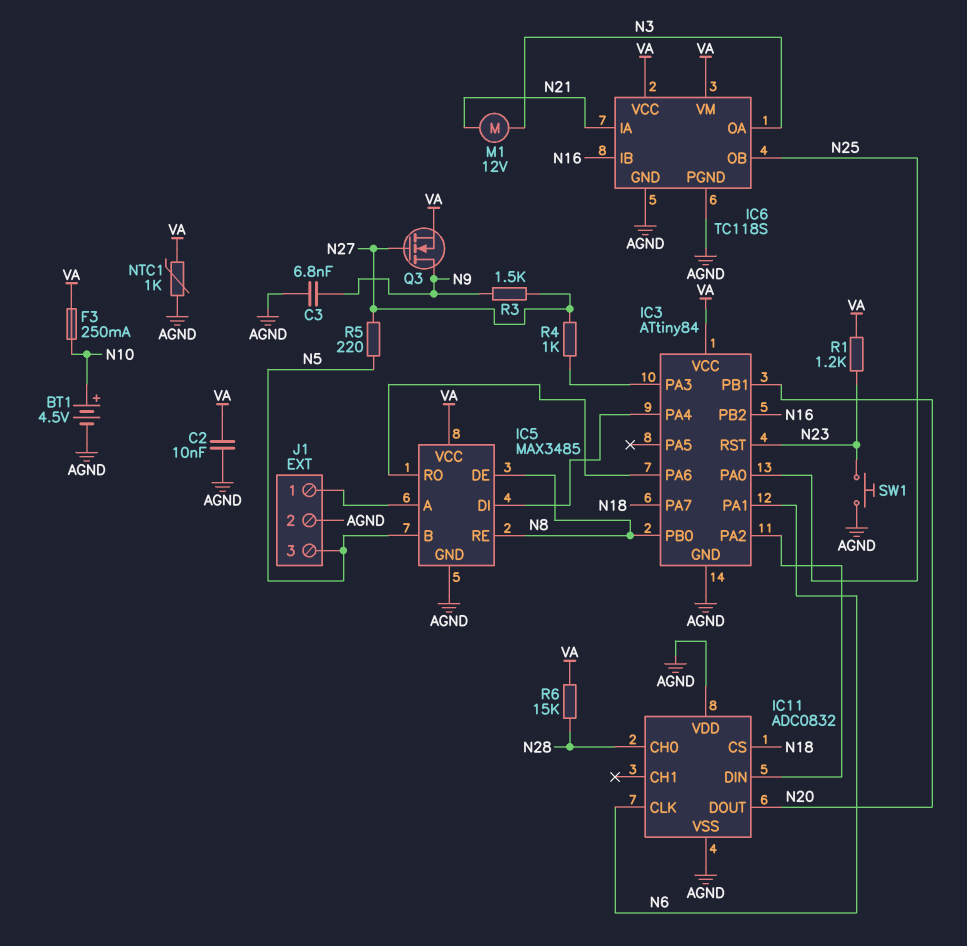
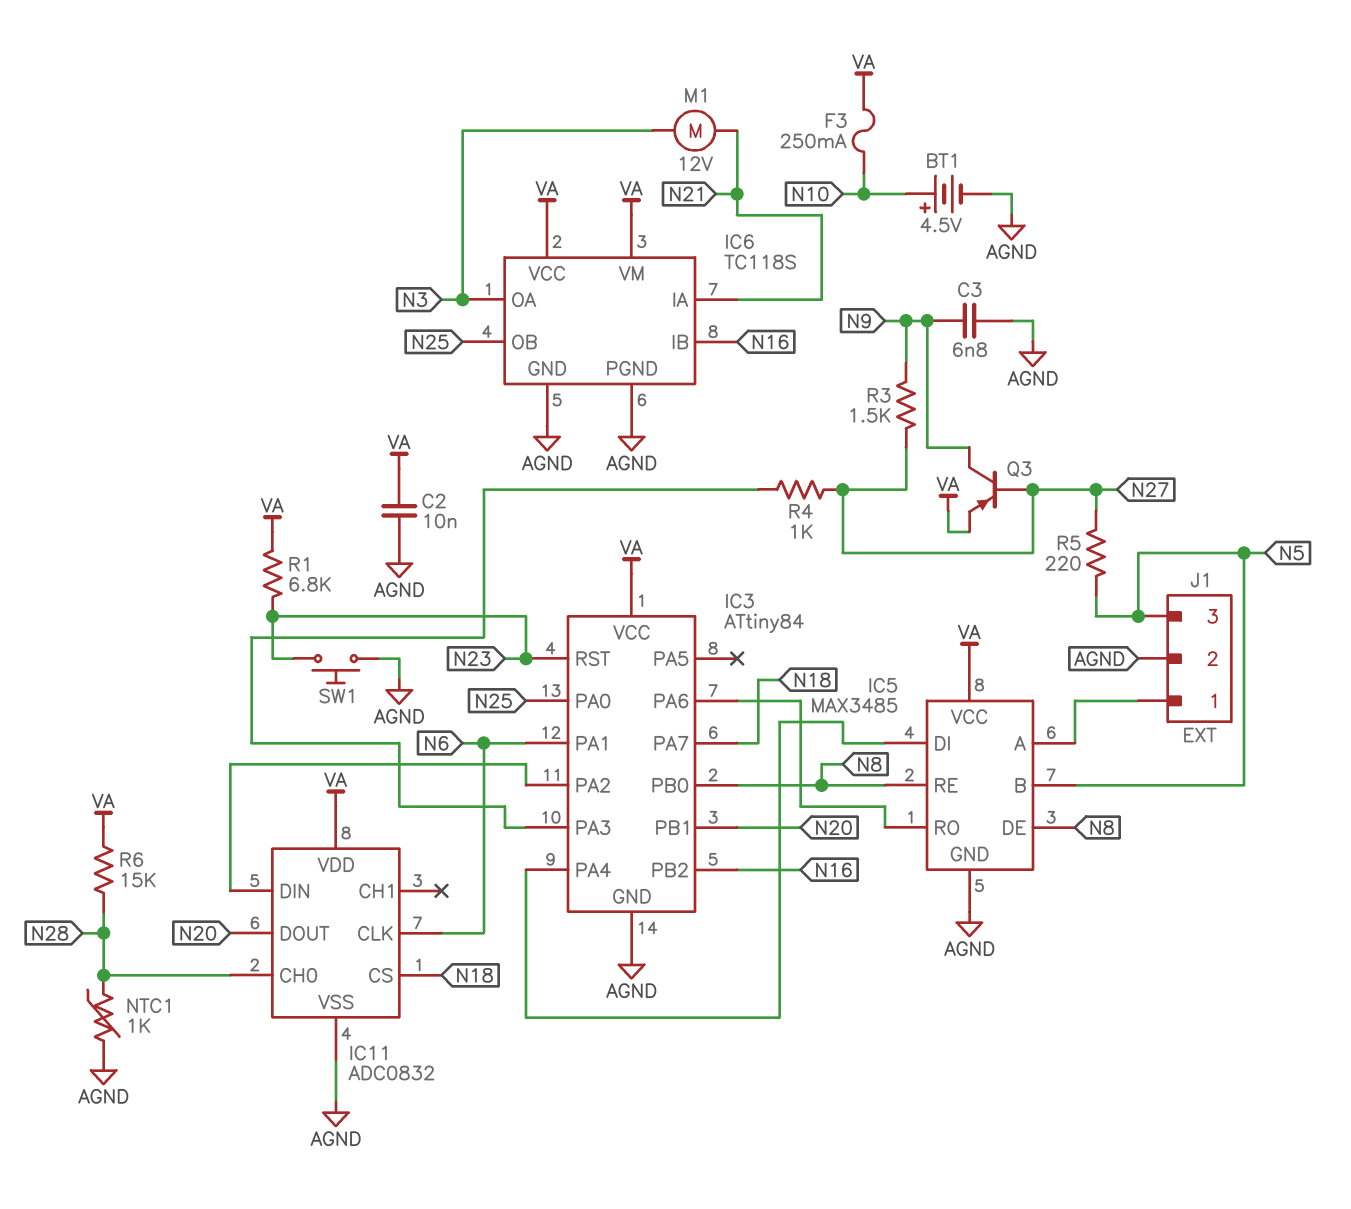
IC11 pin VDD: AGND -> VA
NTC1: 1k (AGND, VA) -> 1k (AGND, N28)
Q3: NMOS (G N27, D N9, S VA) -> PNP (B N27, C N9, E VA)
R1: 1.2k (N23, VA) -> 6.8k (N23, VA)

